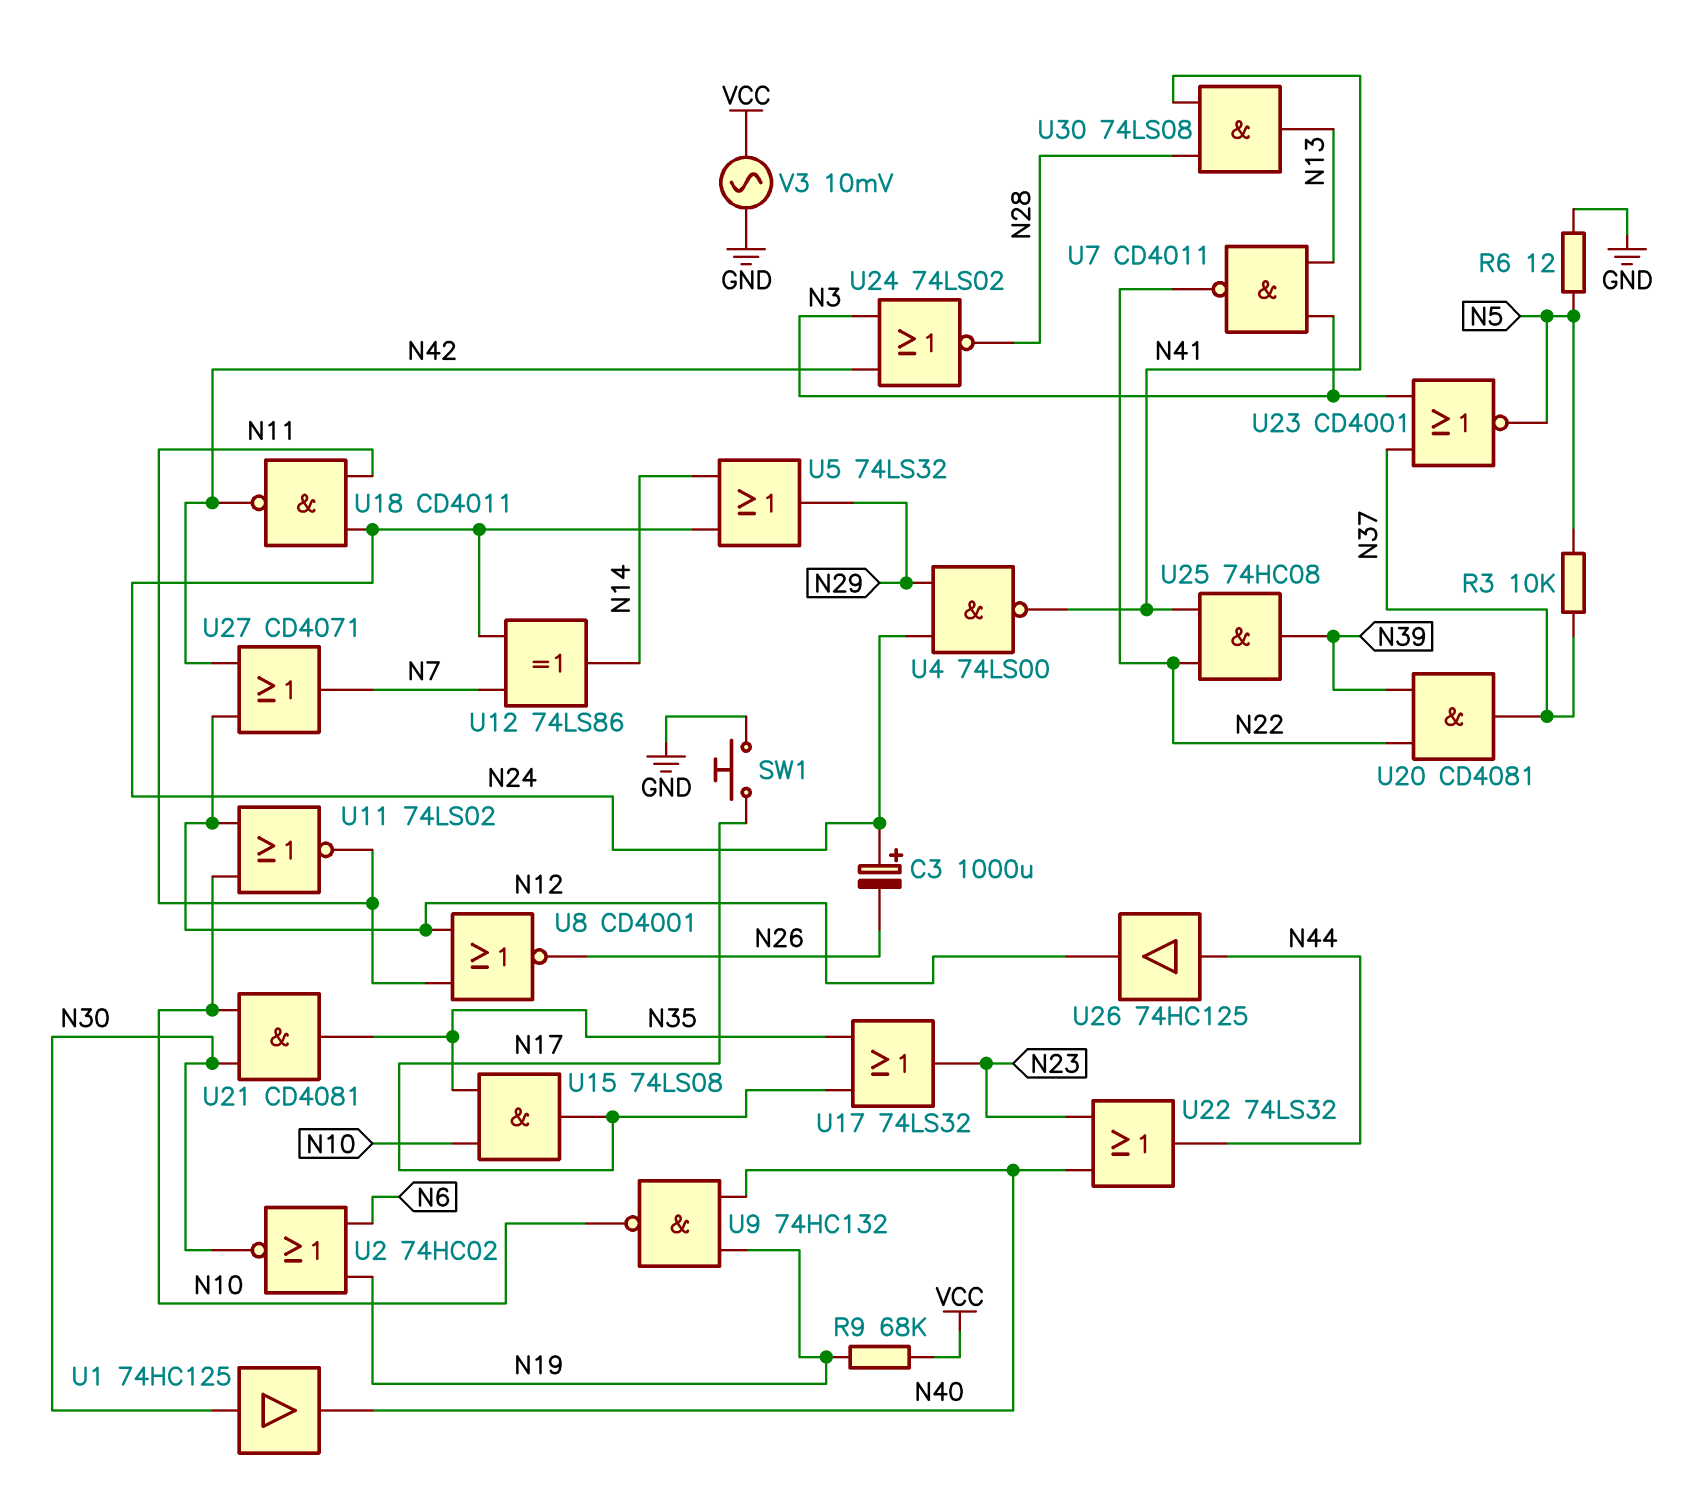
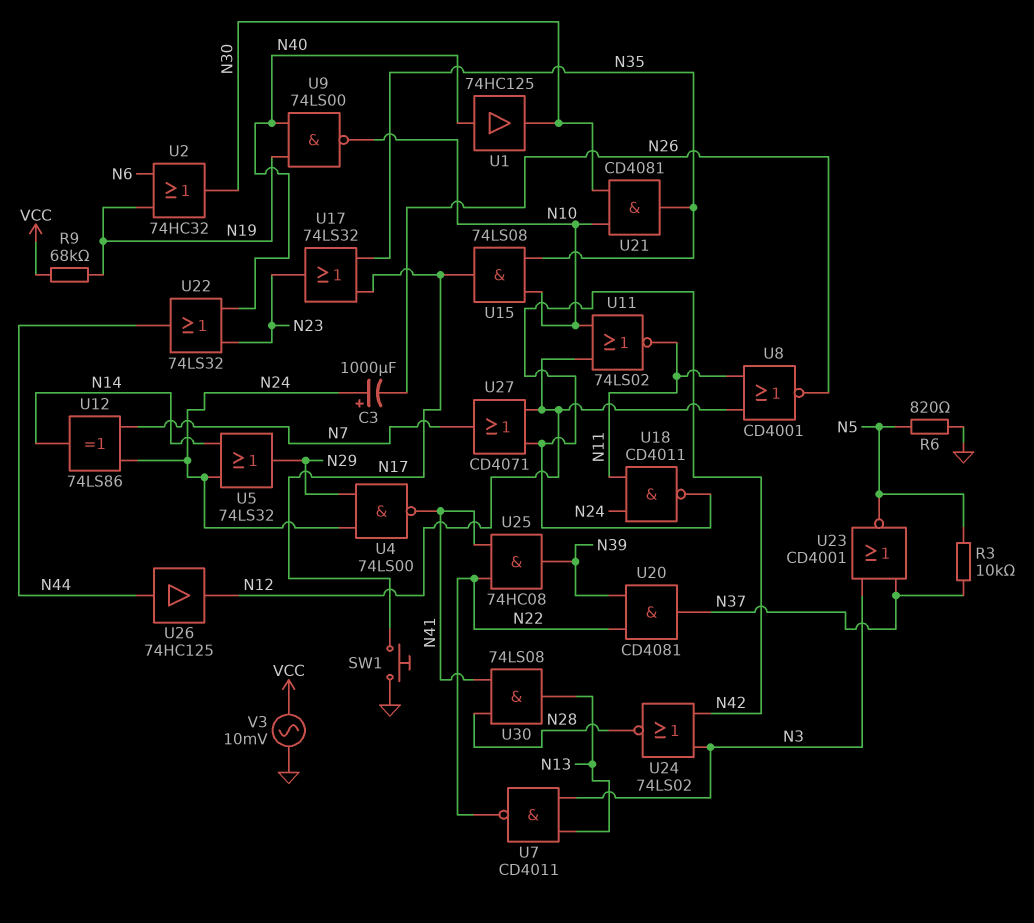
R6: 12 (GND, N5) -> 820 (GND, N5)
U1: buffer 74HC125 (in N30, out N40) -> buffer 74HC125 (in N40, out N30)
U2: NOR 74HC02 (in N6, in N19, out N30) -> OR 74HC32 (in N6, in N19, out N30)
U9: NAND 74HC132 (in N19, in N40, out N10) -> NAND 74LS00 (in N19, in N40, out N10)

